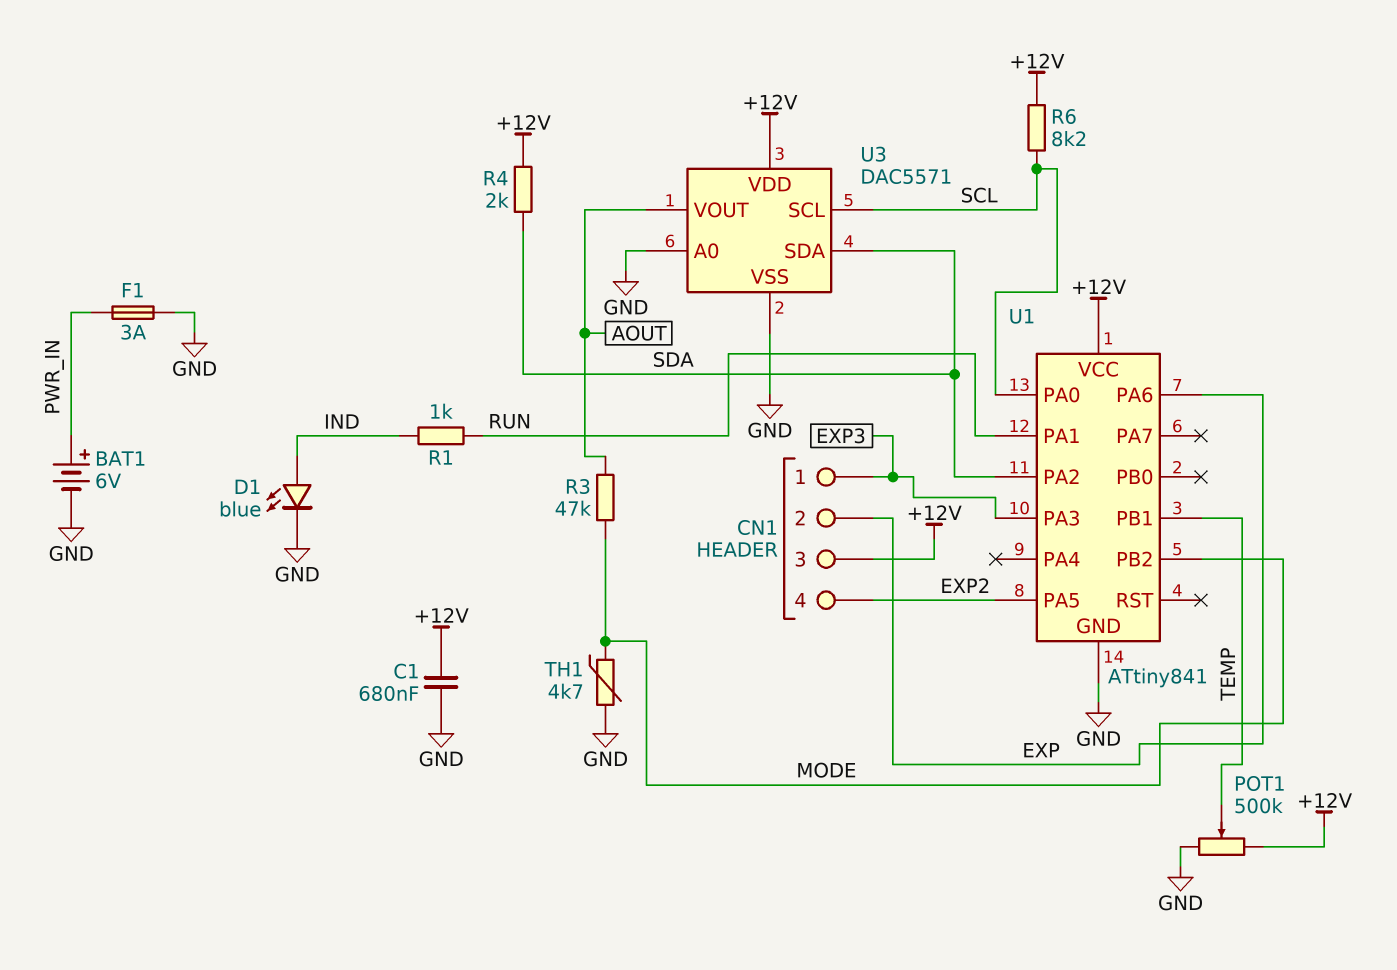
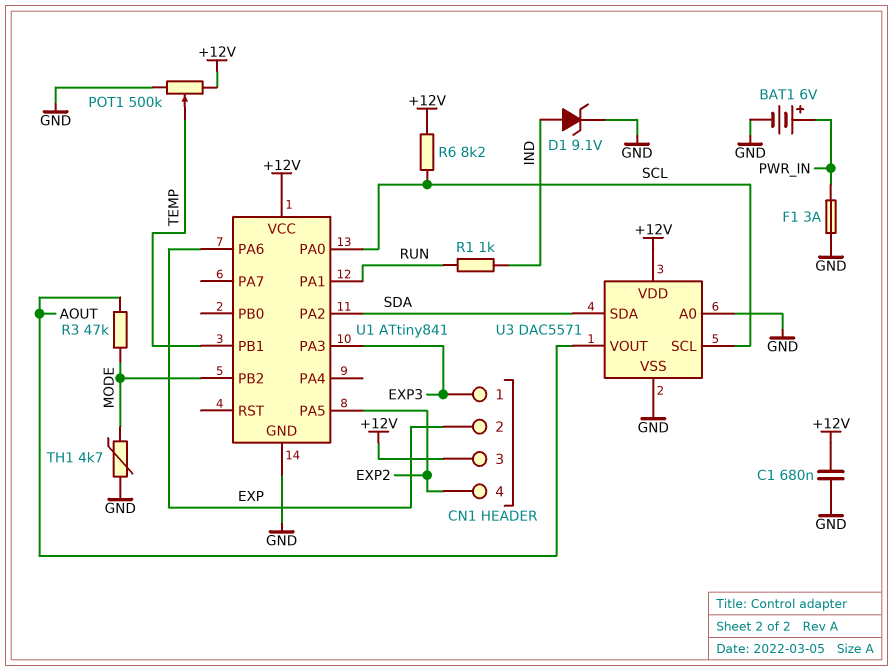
D1: LED blue (A IND, K GND) -> zener 9.1V (A IND, K GND)
R4: 2k (+12V, SDA) -> none

